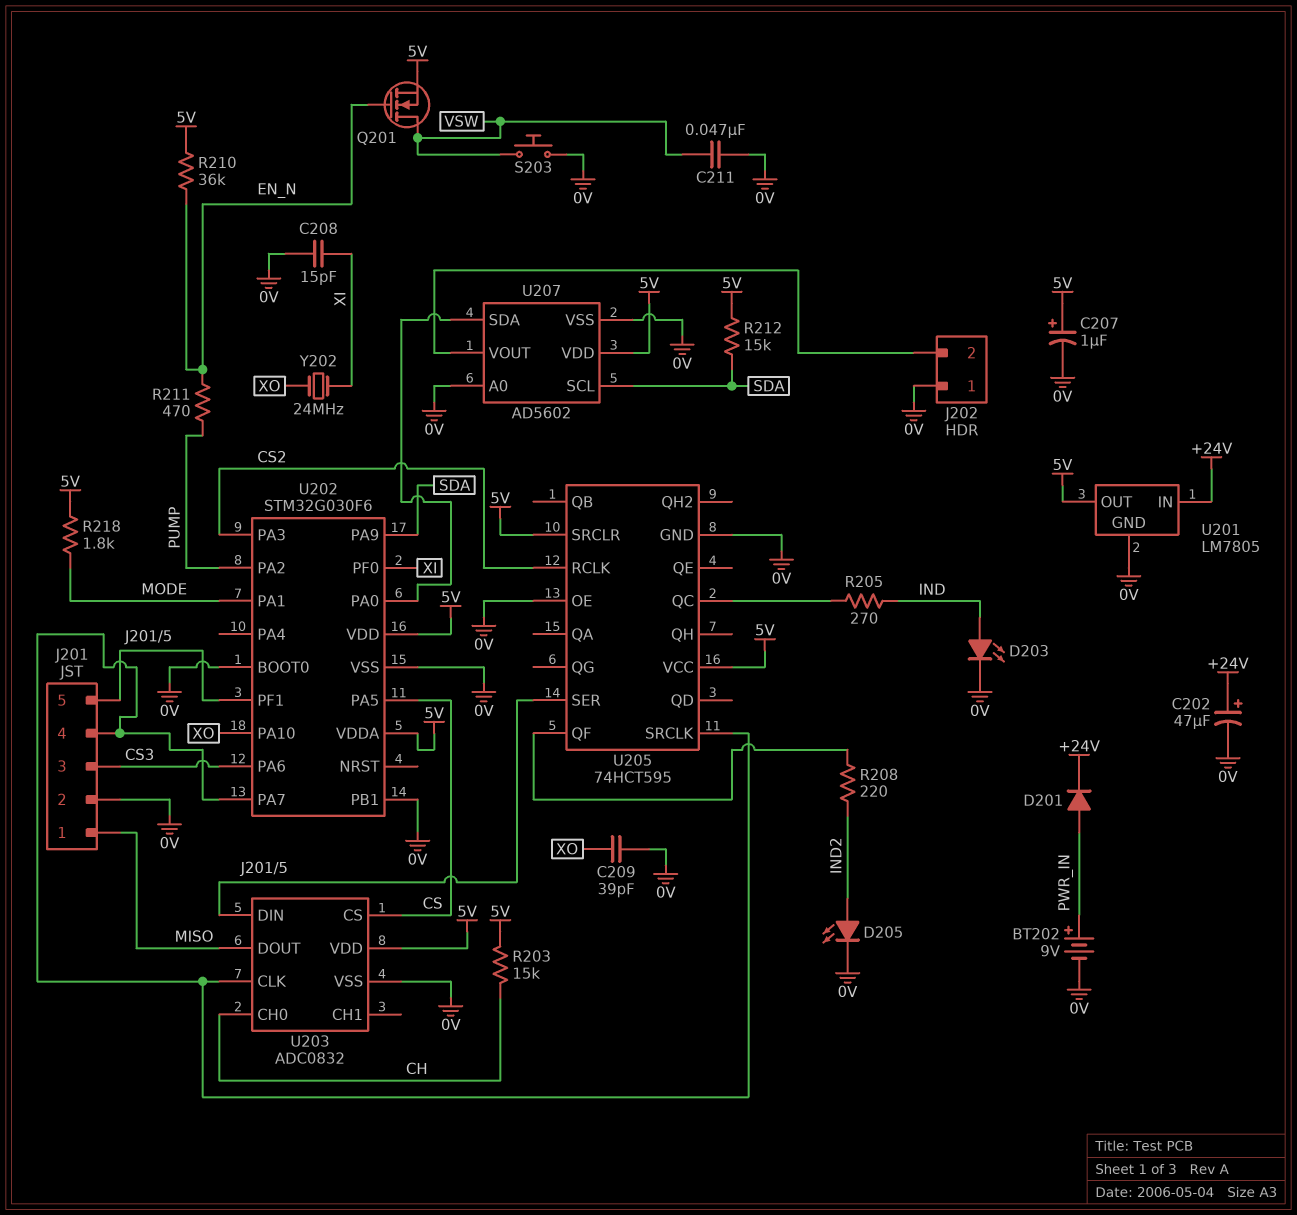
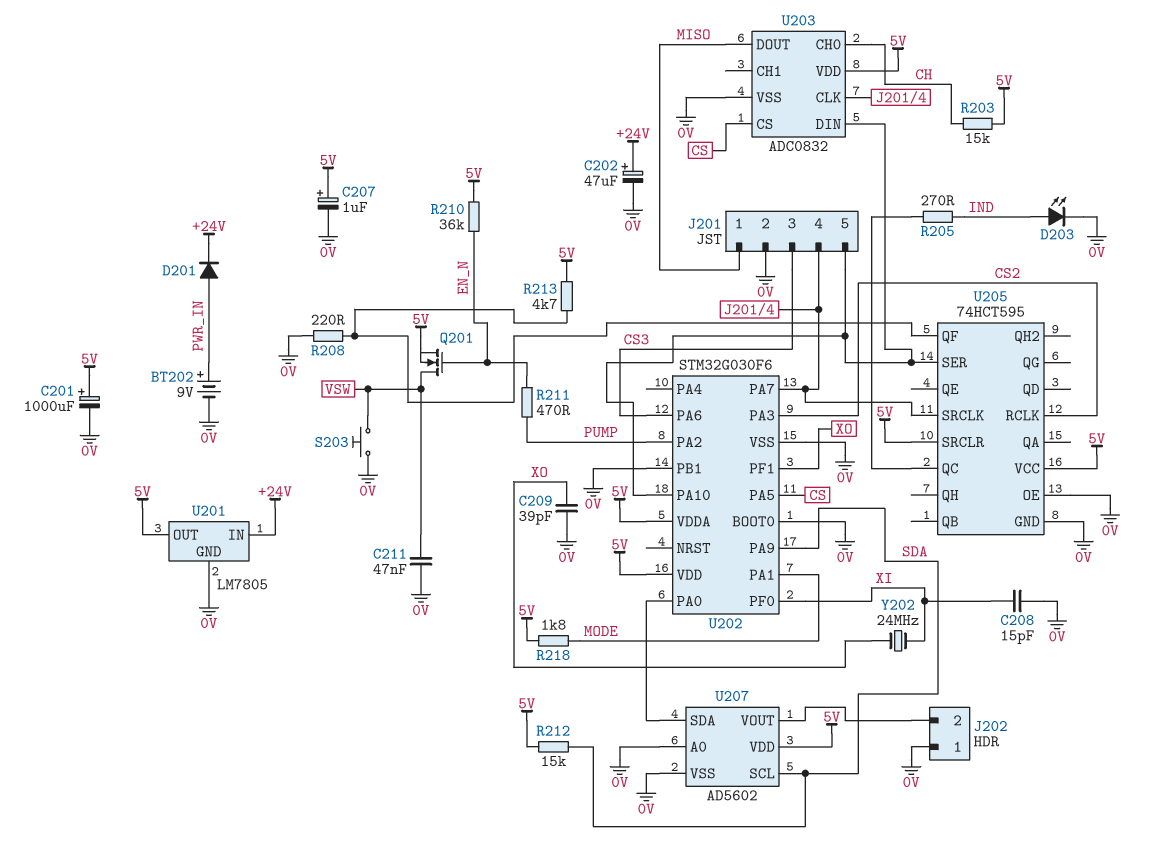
C201: none -> 1000uF (plus 5V, minus 0V)
D205: LED (A IND2, K 0V) -> none
R208: 220 (IND2, U205/QF) -> 220 (0V, U205/QF)
R213: none -> 4.7k (5V, U205/QF)
U202 pin PA10: XO -> J201/5
U202 pin PF1: J201/5 -> XO

